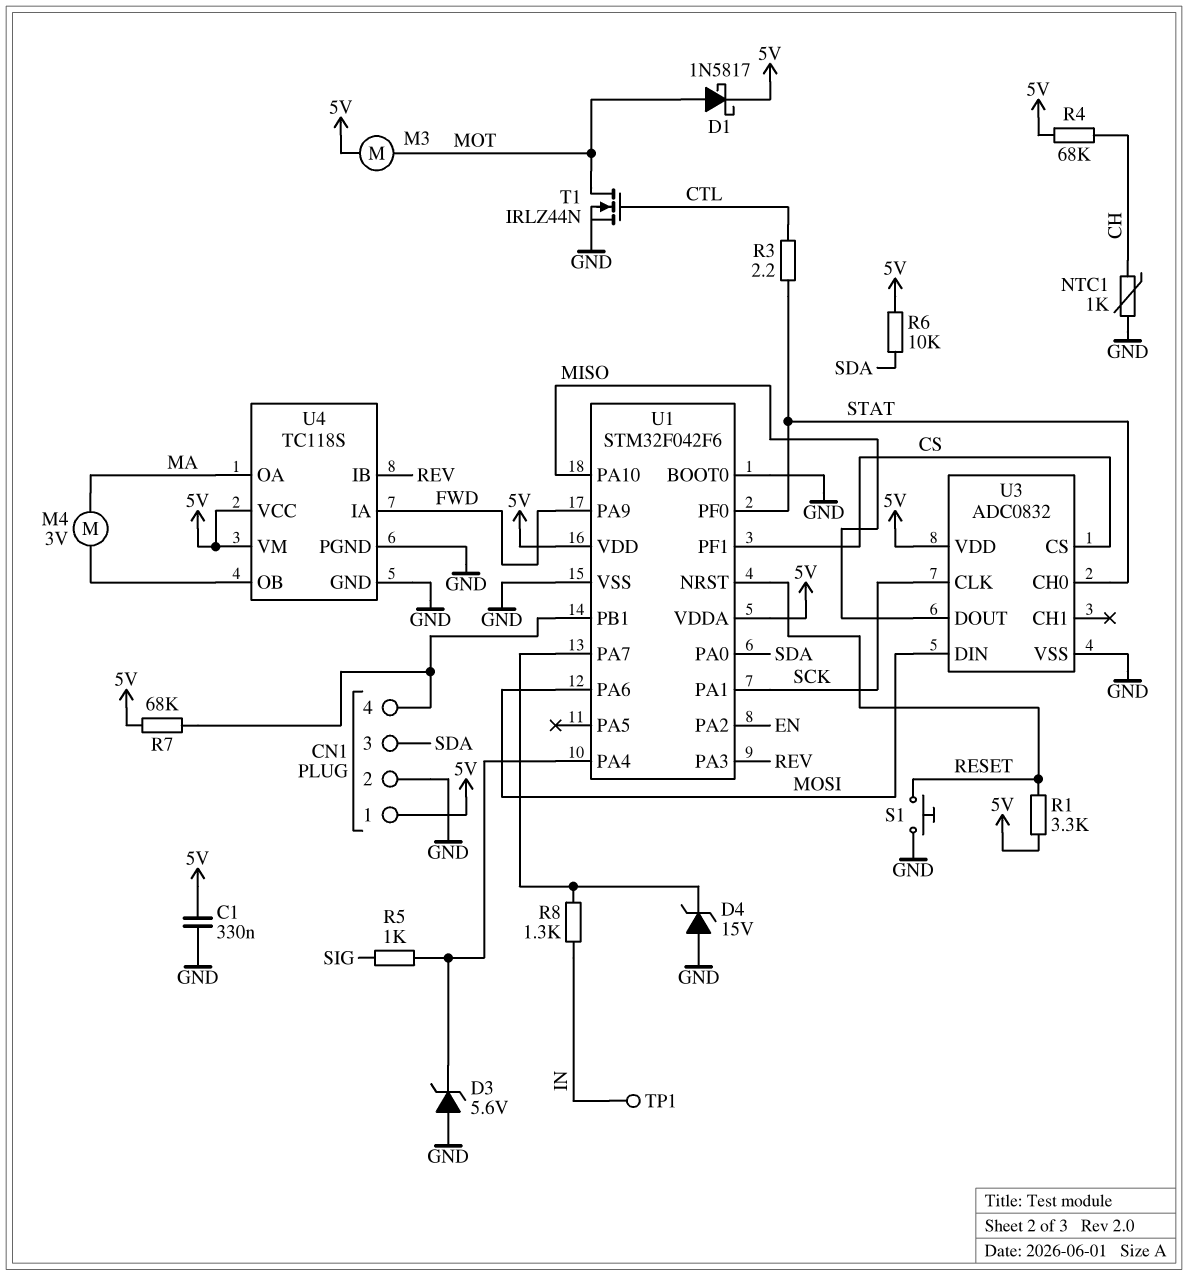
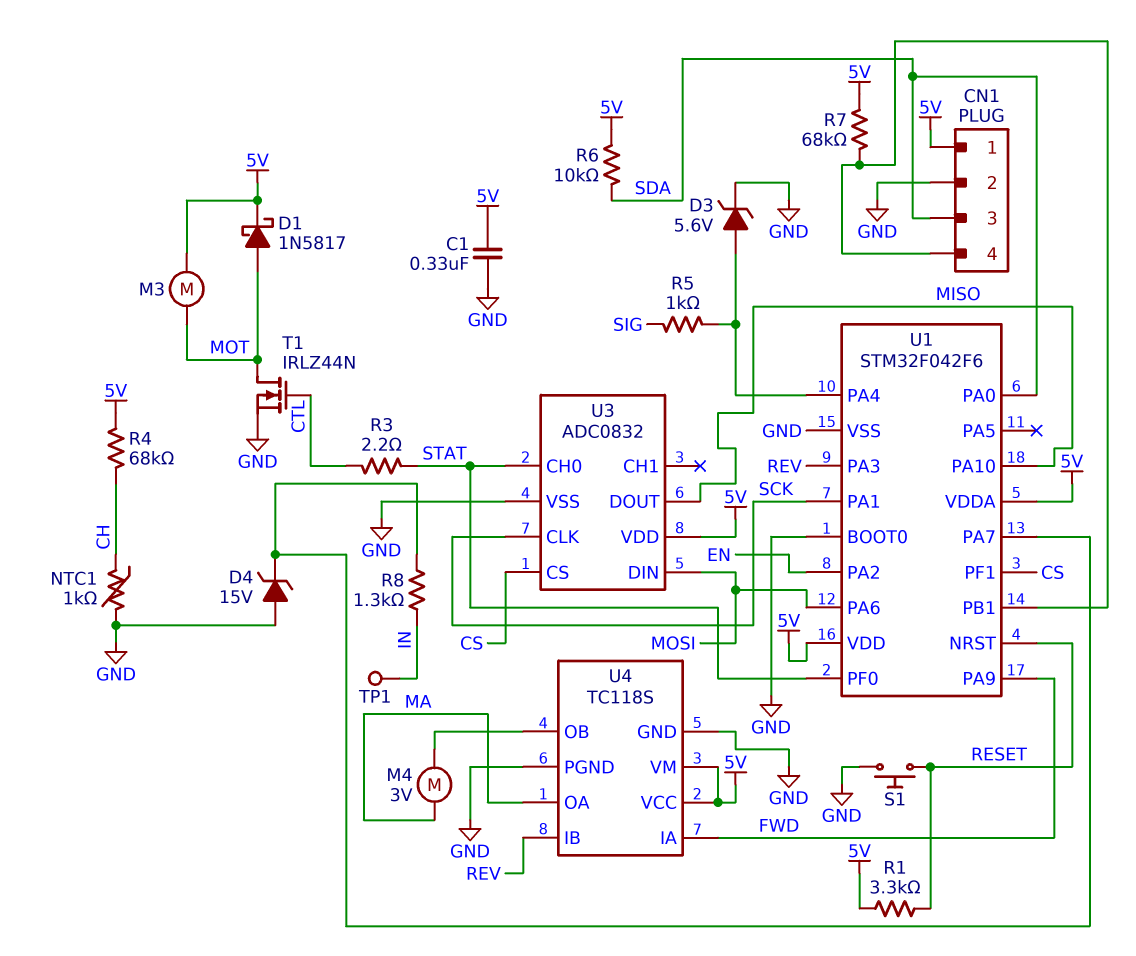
D3: zener 5.6V (A GND, K U1/PA4) -> zener 5.6V (A U1/PA4, K GND)

